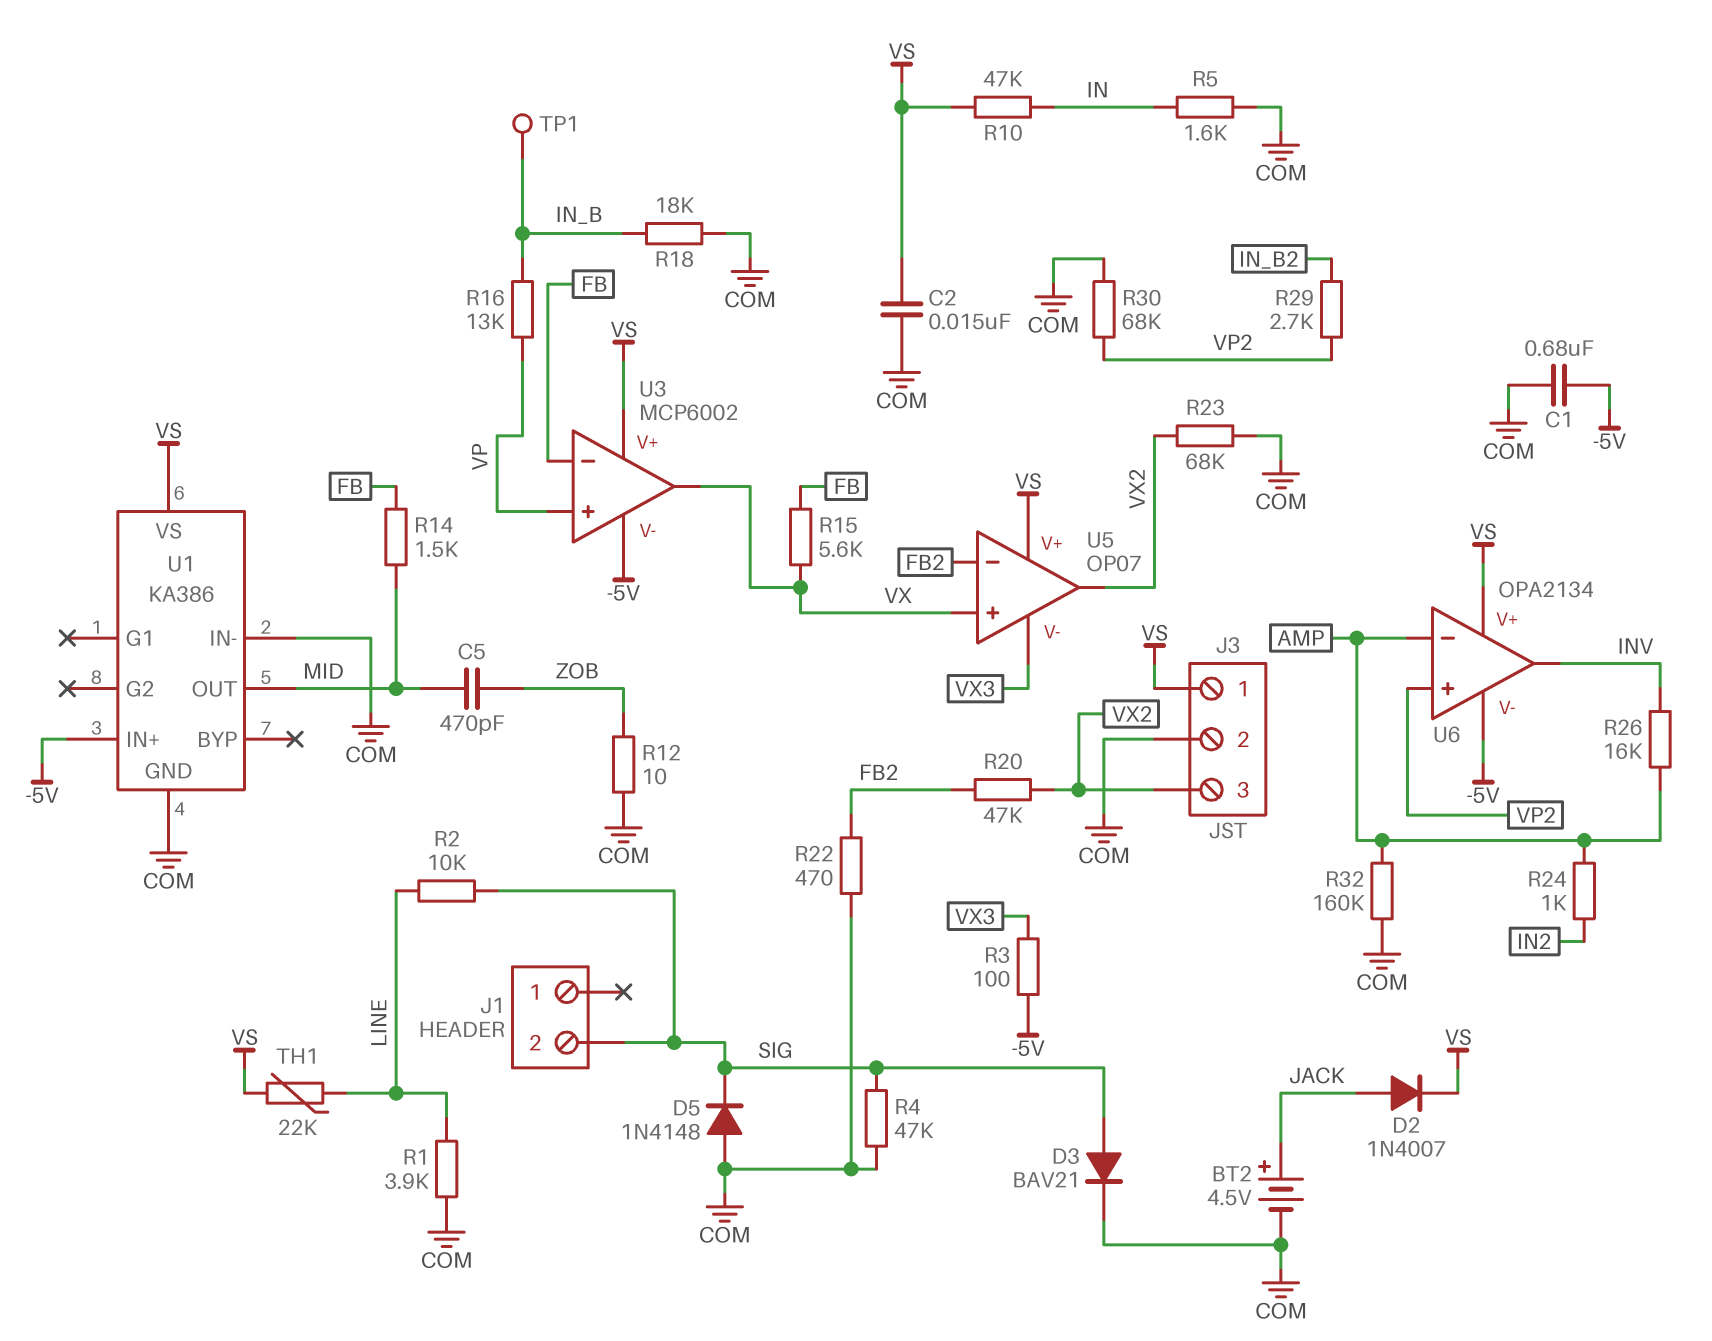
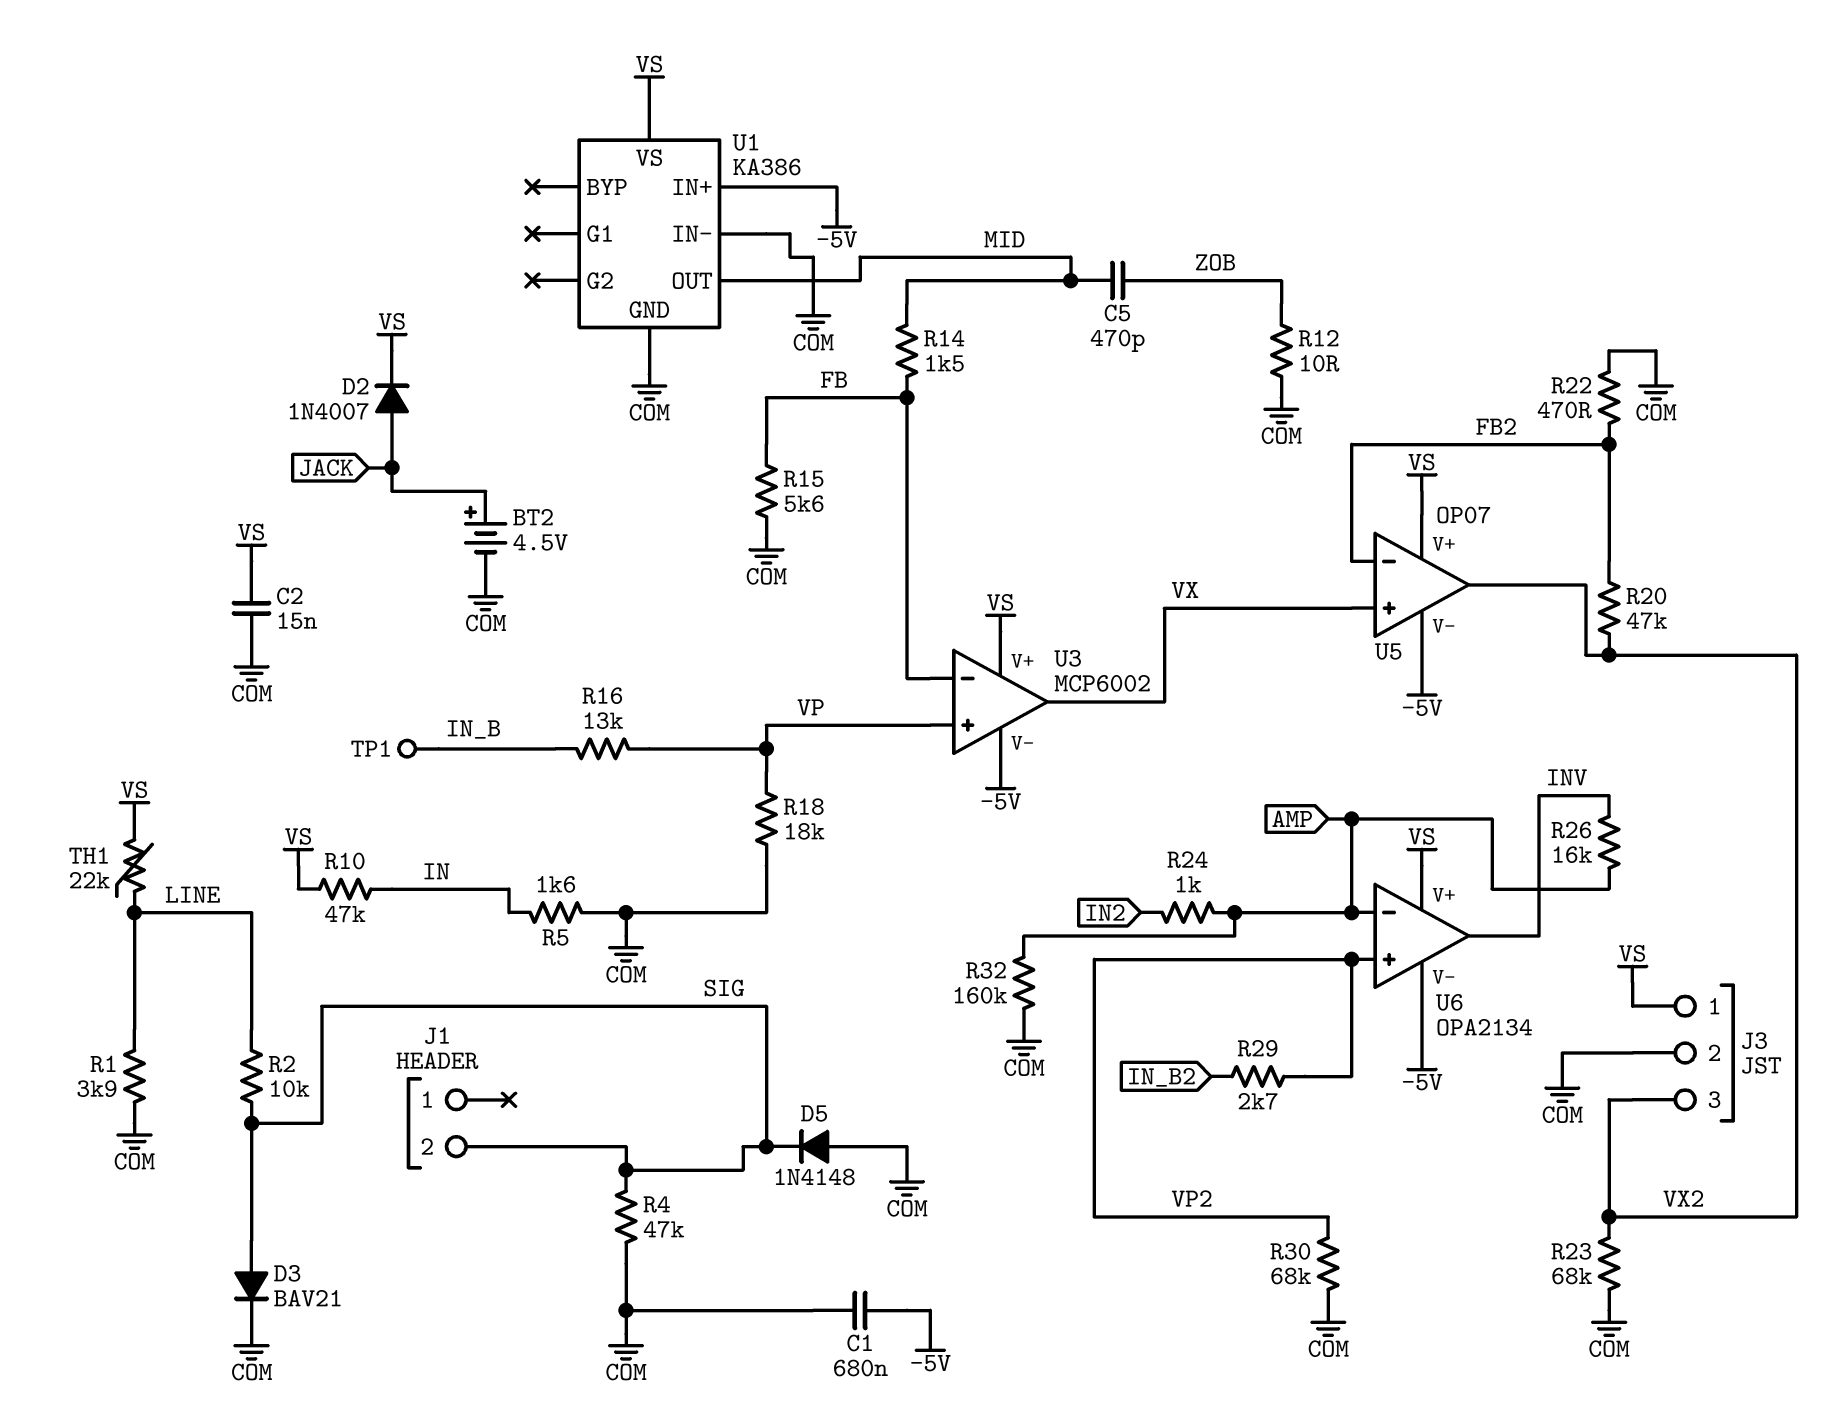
R3: 100 (-5V, VX3) -> none
R15: 5.6k (FB, VX) -> 5.6k (COM, FB)
R18: 18k (COM, IN_B) -> 18k (COM, VP)
U5 pin V-: VX3 -> -5V

